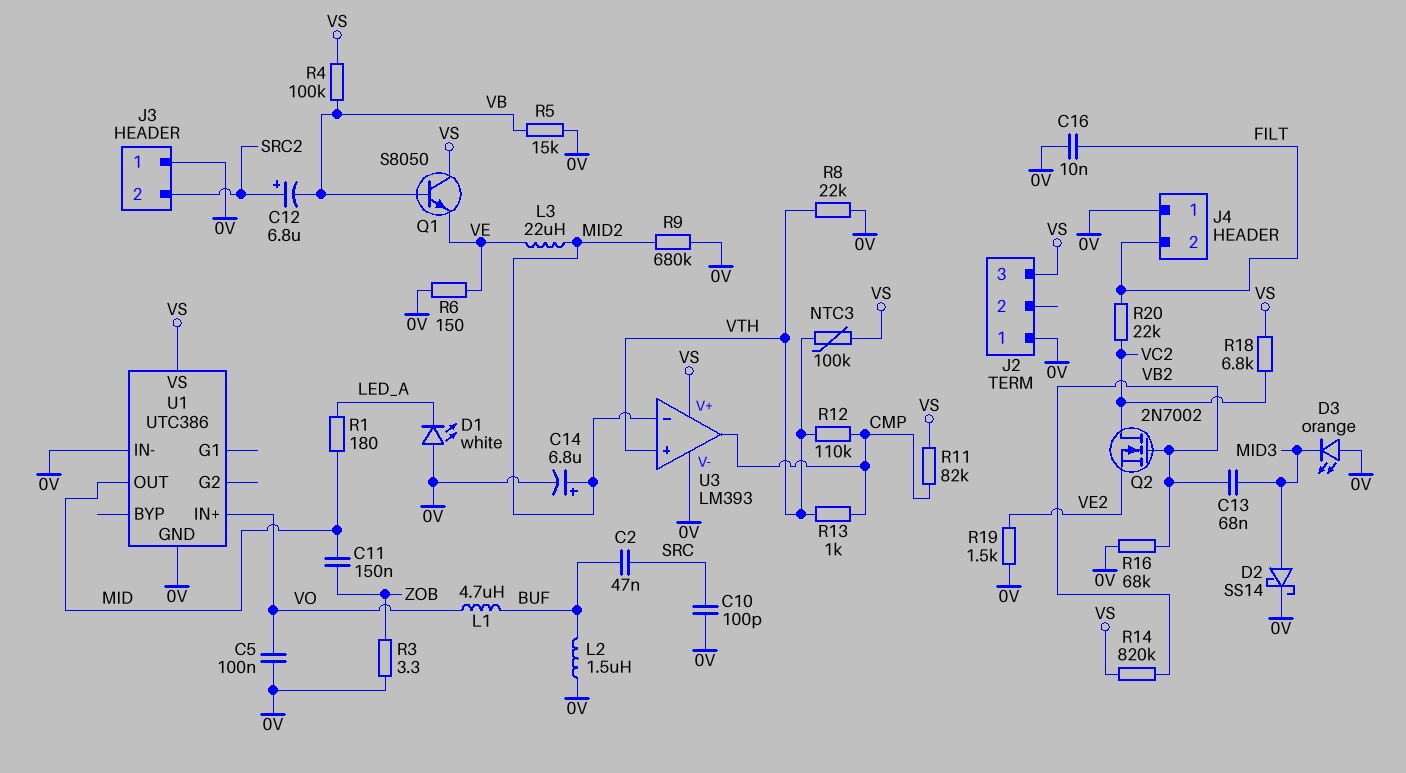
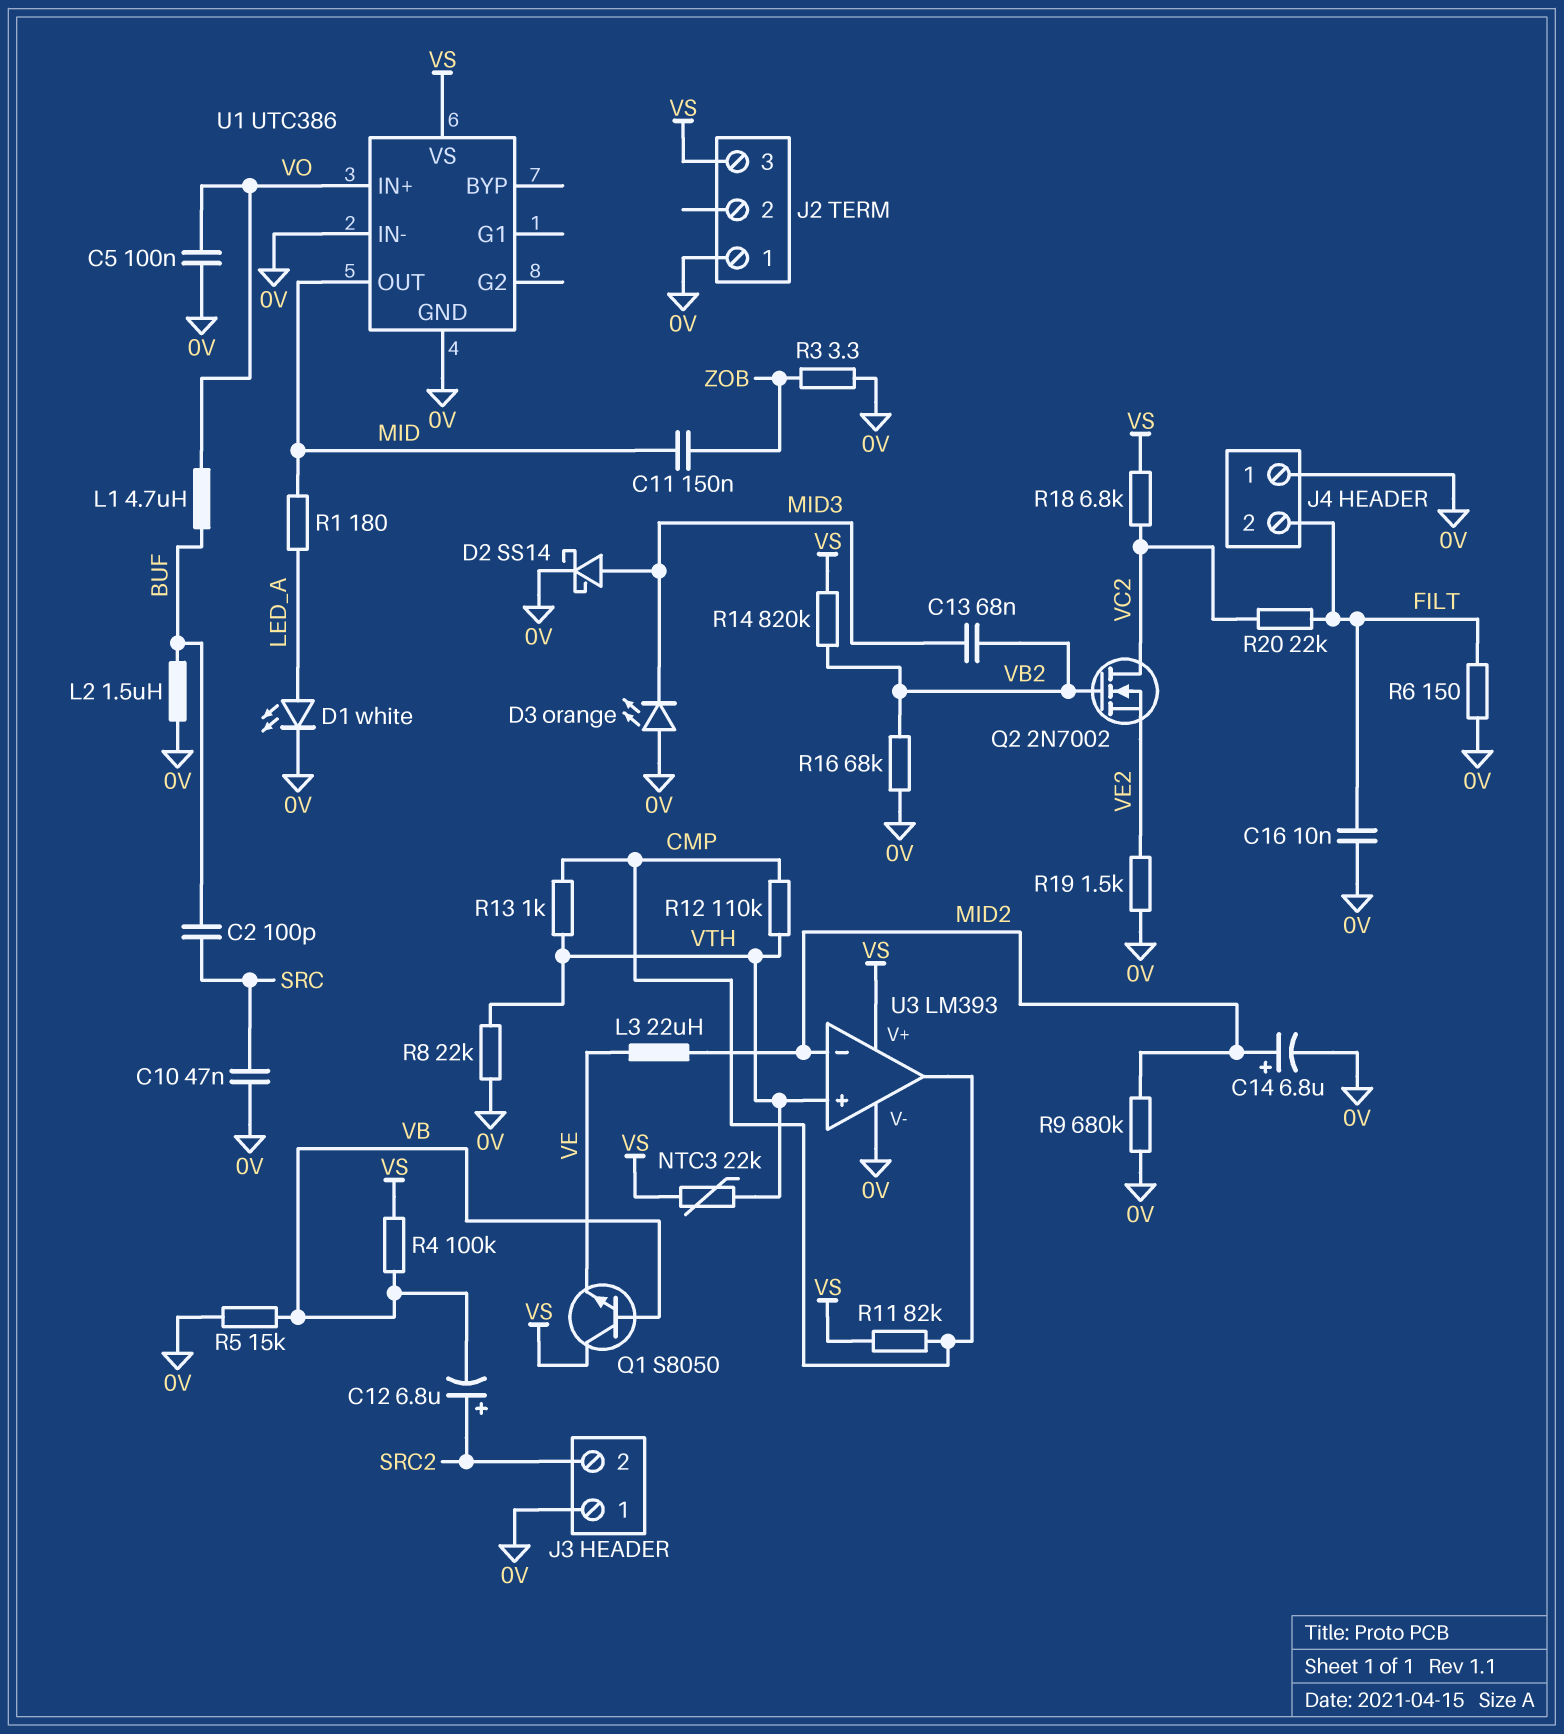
C2: 47nF (BUF, SRC) -> 100pF (BUF, SRC)
C10: 100pF (0V, SRC) -> 47nF (0V, SRC)
D1: LED white (A 0V, K LED_A) -> LED white (A LED_A, K 0V)
NTC3: 100k (VS, VTH) -> 22k (VS, VTH)
R6: 150 (0V, VE) -> 150 (0V, FILT)

